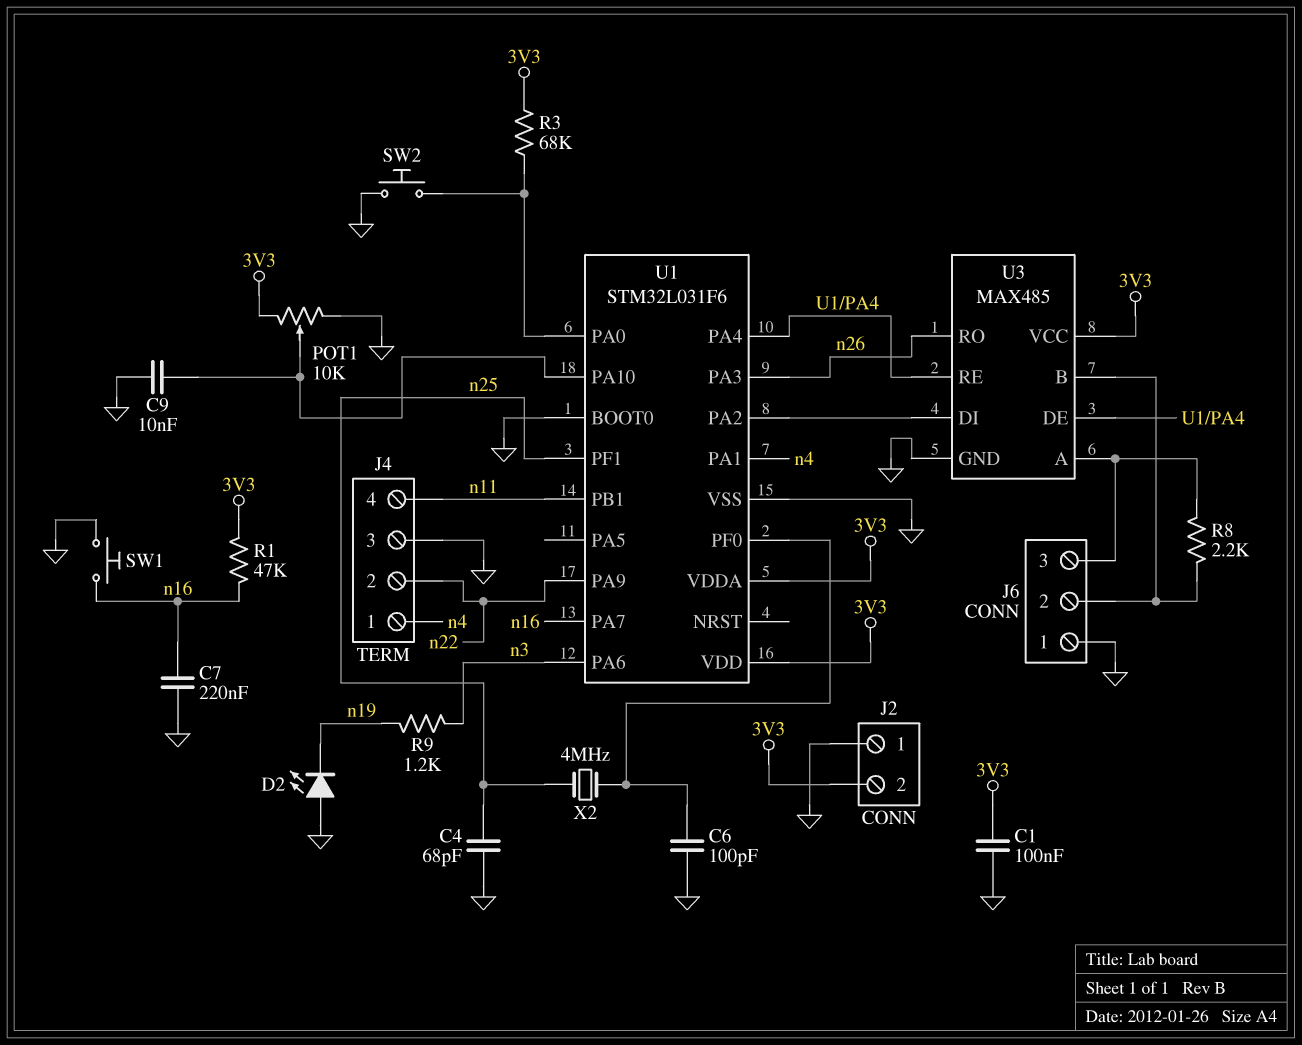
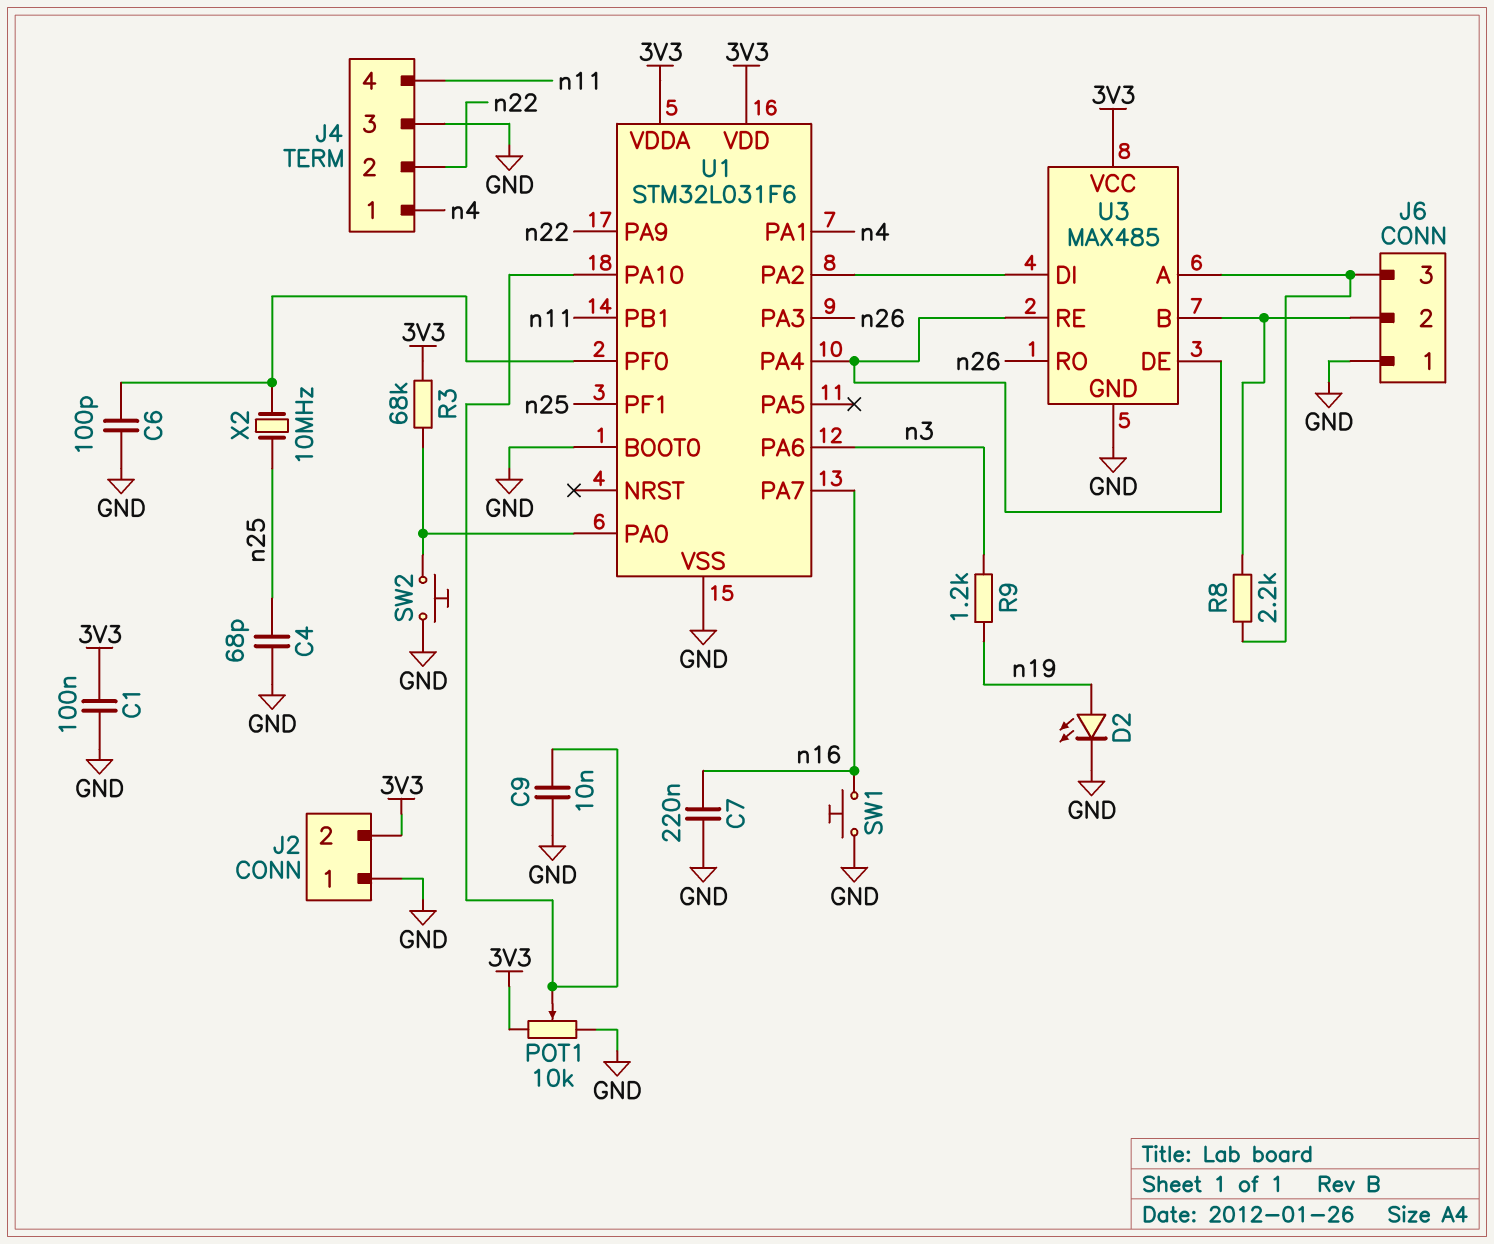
D2: LED (A GND, K n19) -> LED (A n19, K GND)
R1: 47k (3V3, n16) -> none
X2: 4MHz (U1/PF0, n25) -> 10MHz (U1/PF0, n25)

